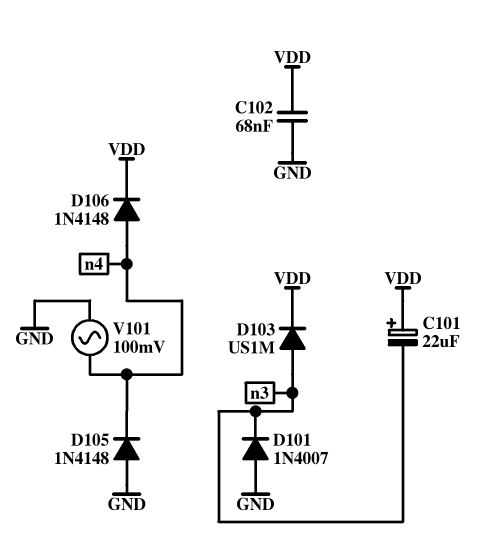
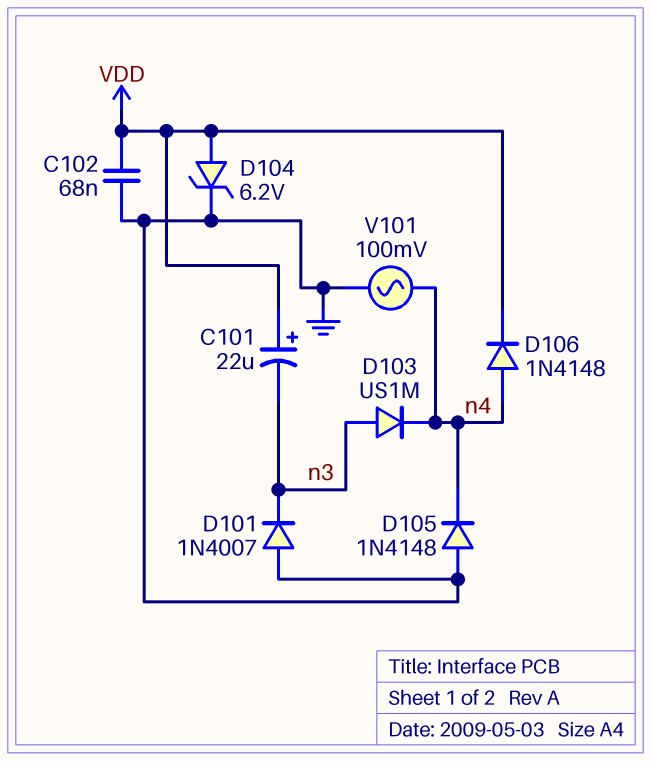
D103: diode US1M (A n3, K VDD) -> diode US1M (A n3, K n4)
D104: none -> zener 6.2V (A VDD, K GND)

